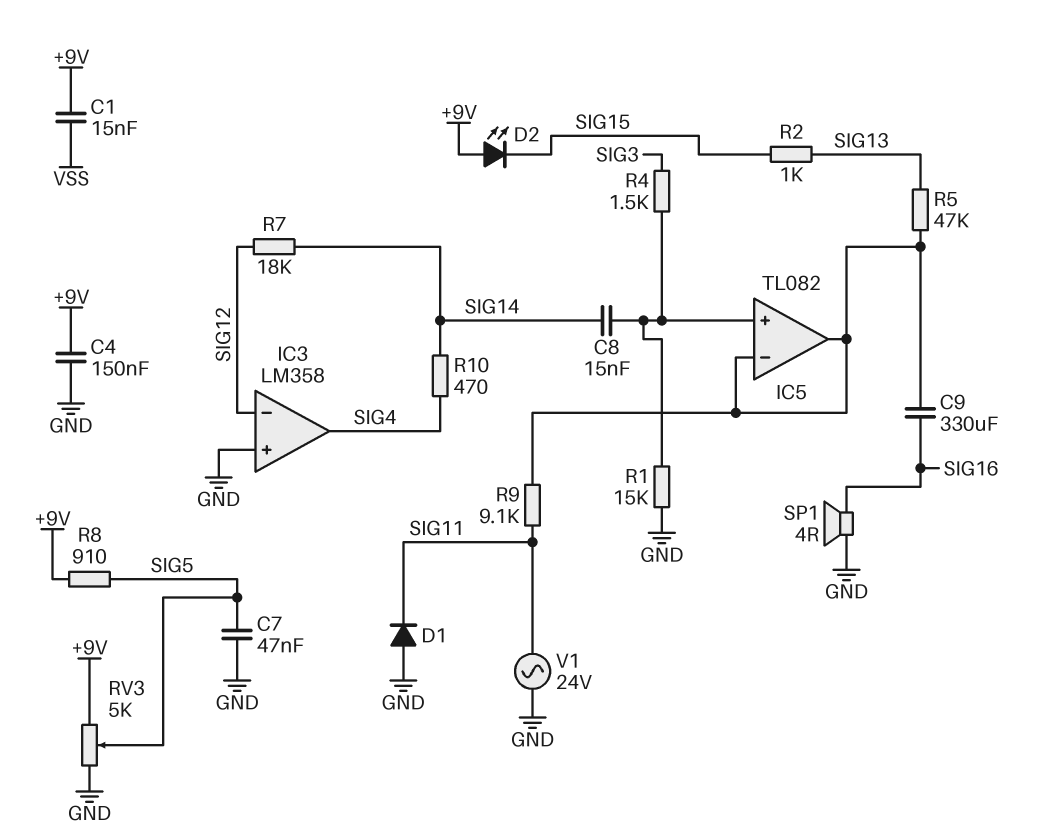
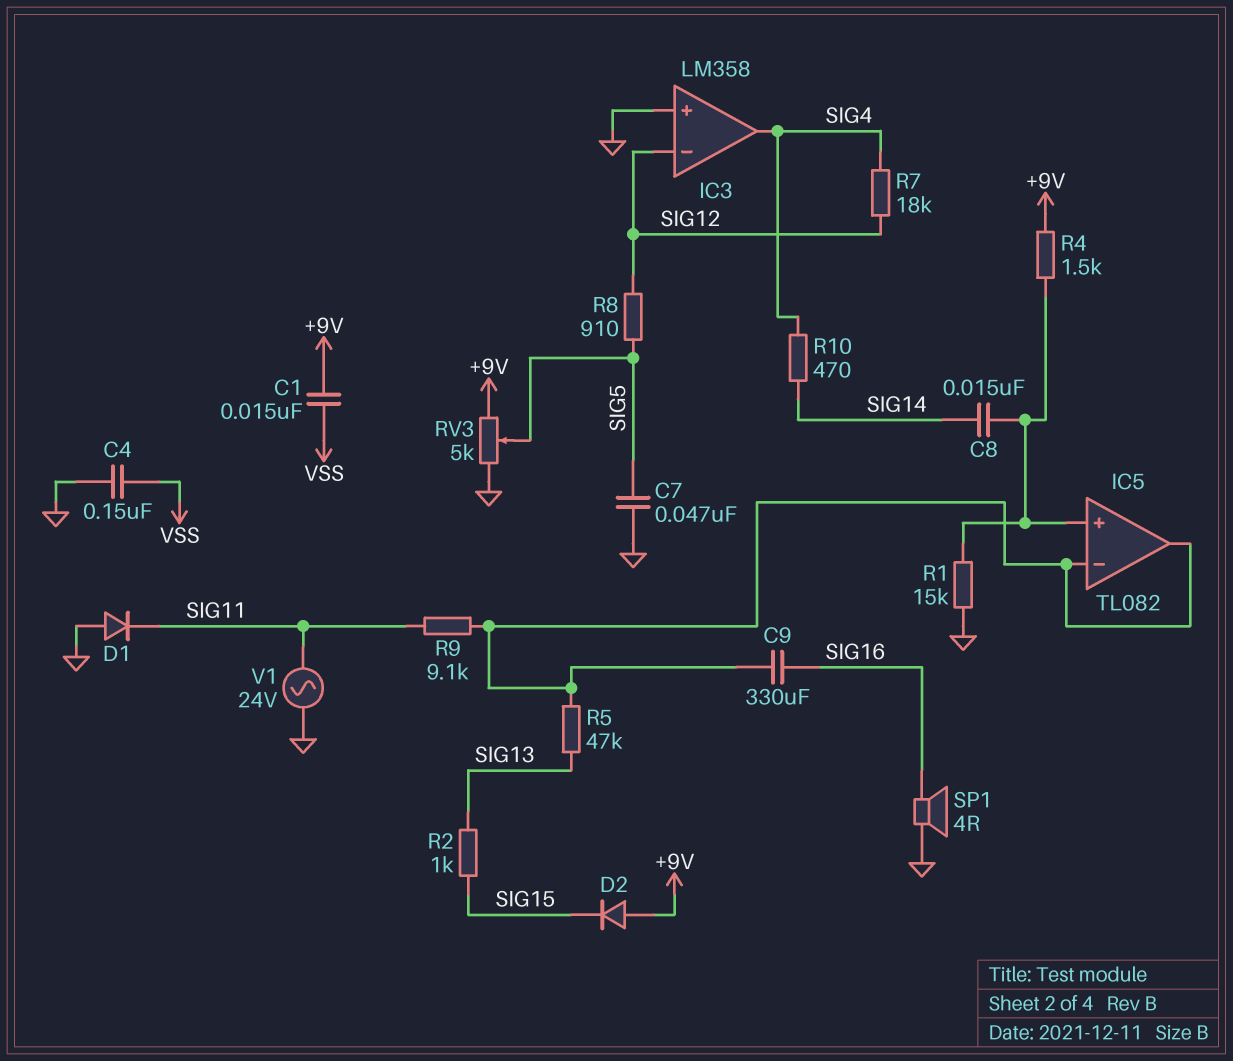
C4: 150nF (+9V, GND) -> 150nF (GND, VSS)
D2: LED (A +9V, K SIG15) -> diode (A +9V, K SIG15)
R4: 1.5k (IC5/in+, SIG3) -> 1.5k (+9V, IC5/in+)
R7: 18k (SIG12, SIG14) -> 18k (SIG4, SIG12)
R8: 910 (+9V, SIG5) -> 910 (SIG5, SIG12)

